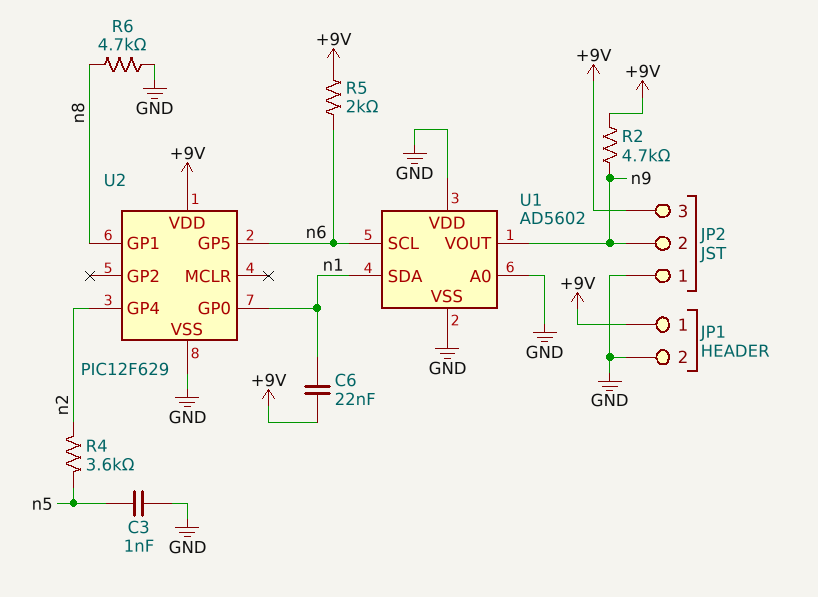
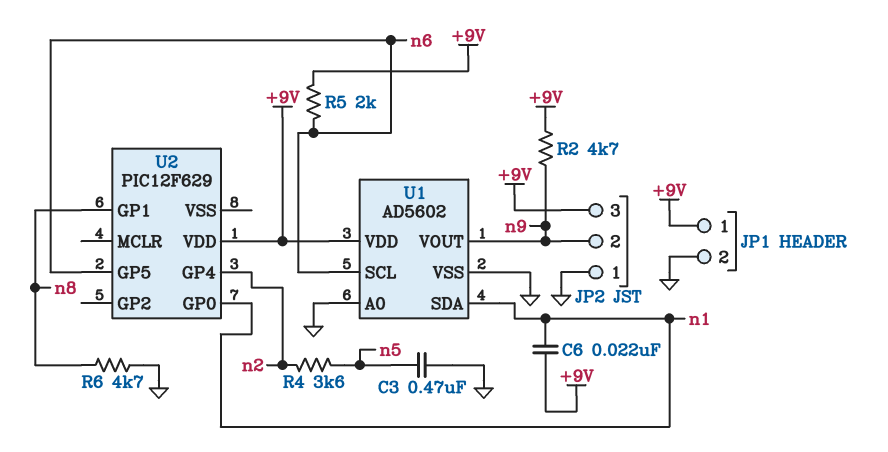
C3: 1nF (GND, n5) -> 470nF (GND, n5)
U1 pin VDD: GND -> +9V
U2 pin VSS: GND -> none

